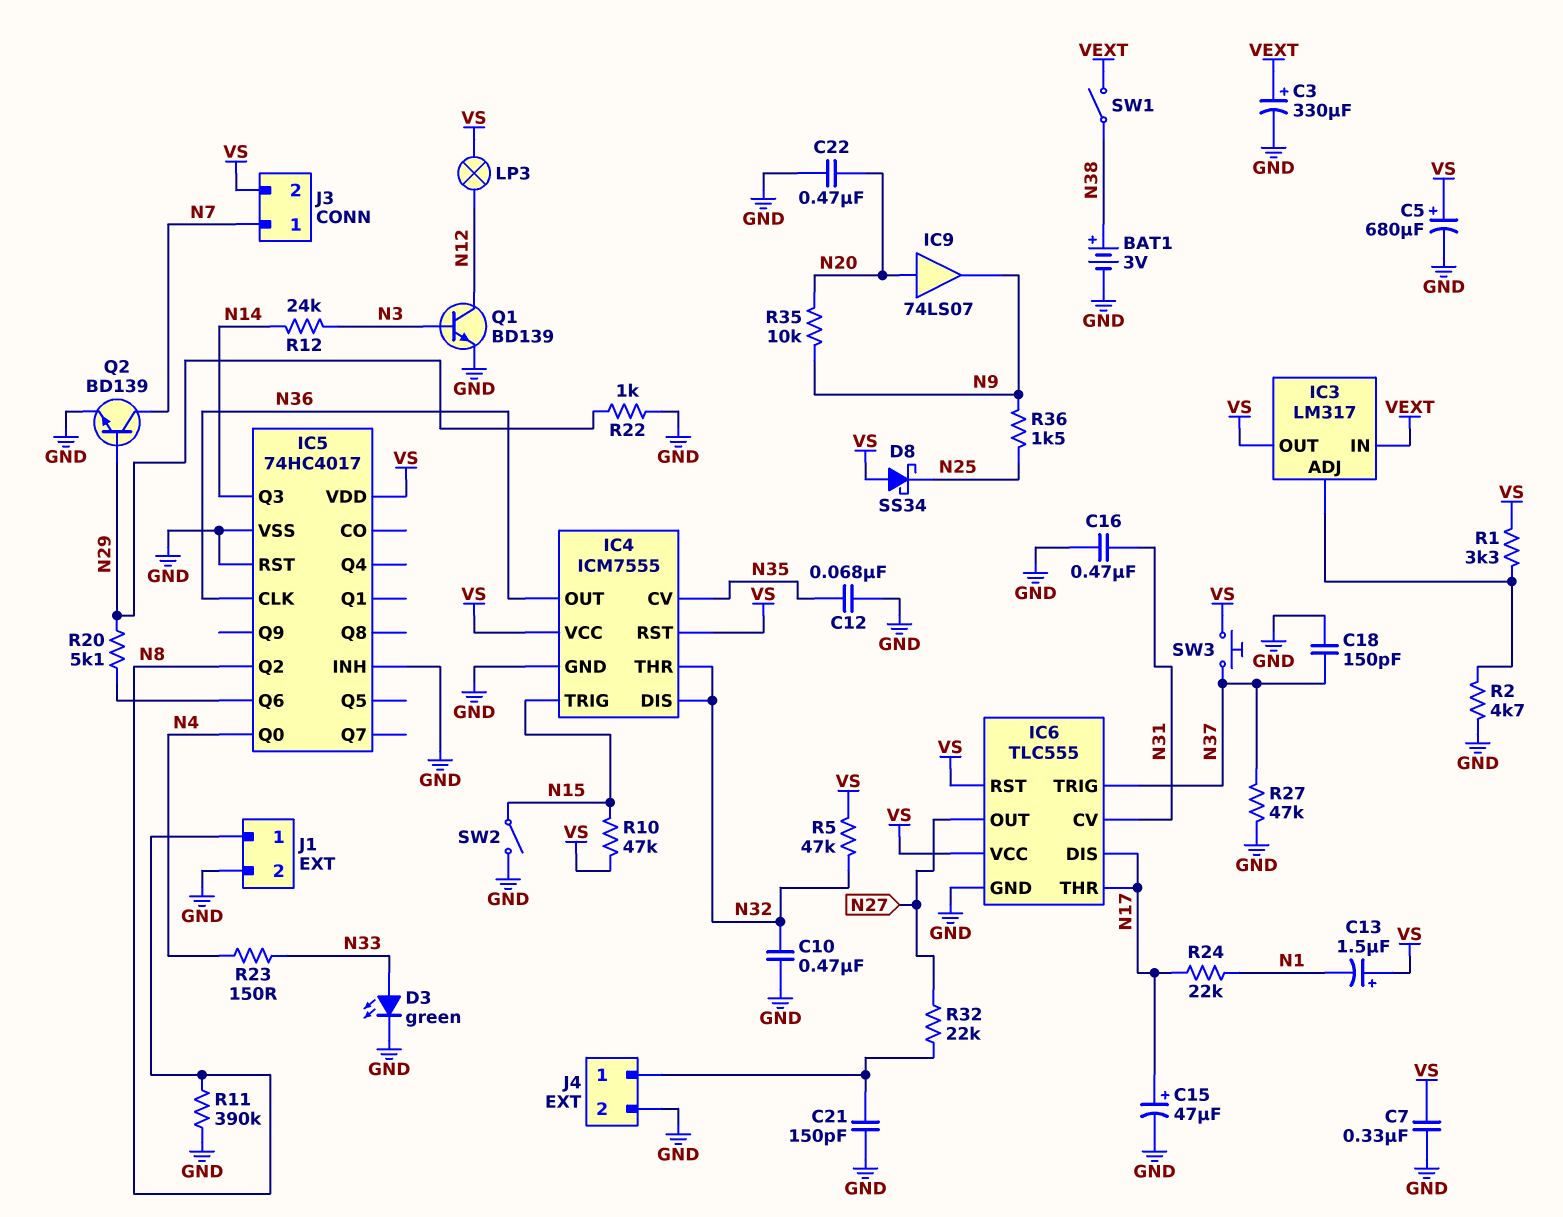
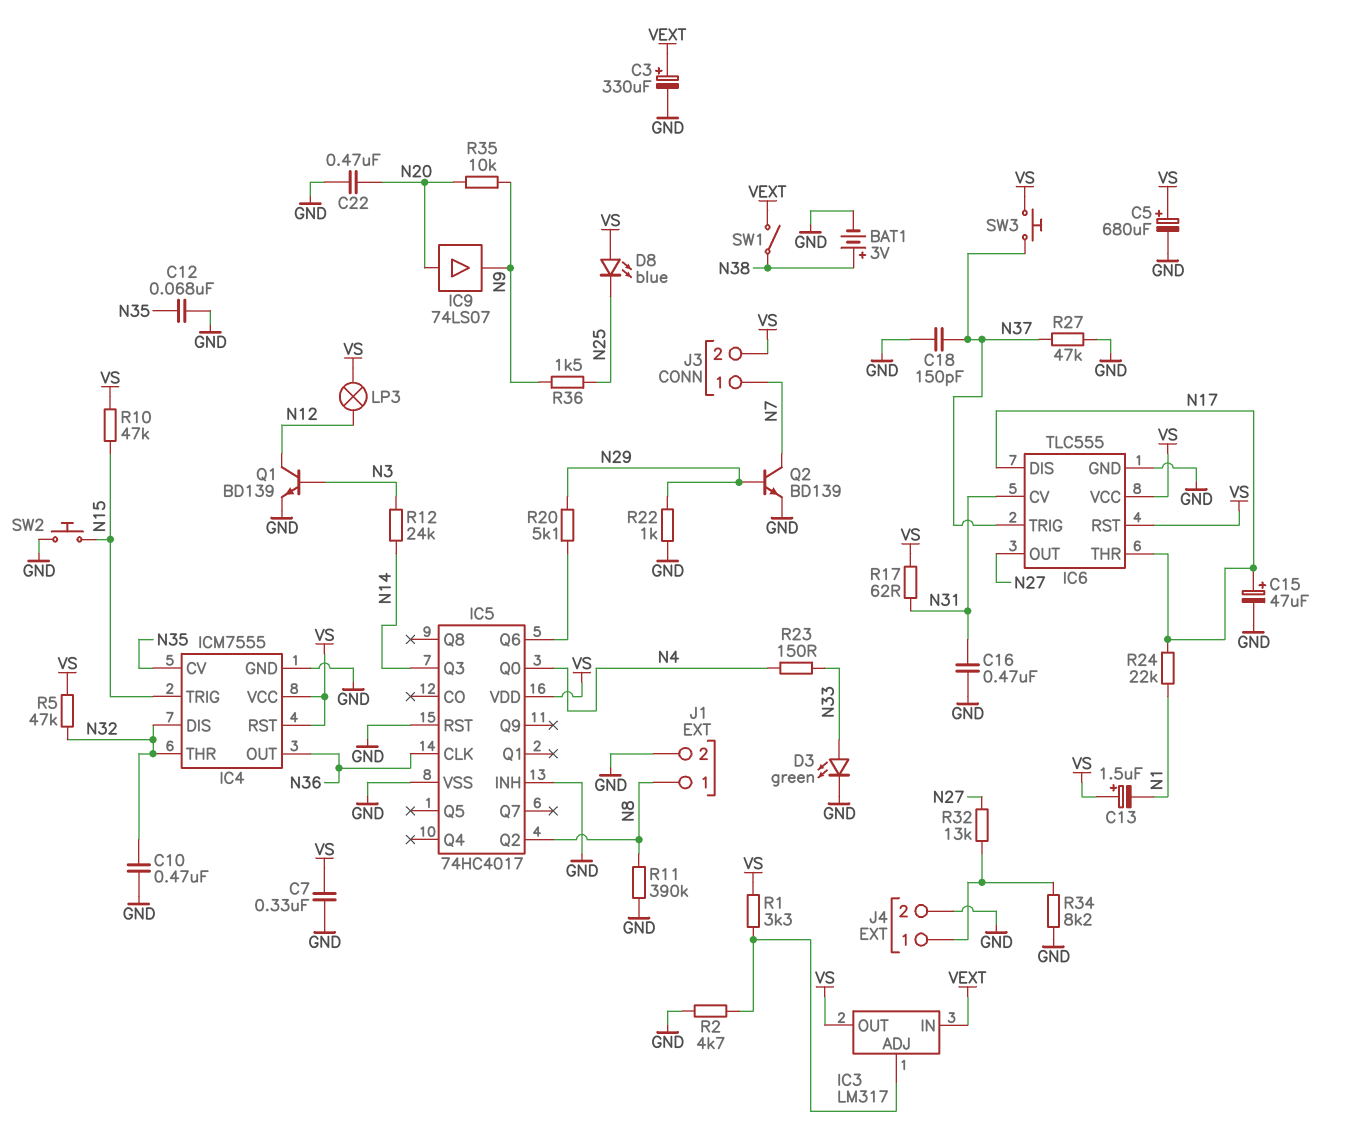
C21: 150pF (GND, J4/1) -> none
D8: schottky SS34 (A VS, K N25) -> LED blue (A VS, K N25)
R17: none -> 62 (N31, VS)
R32: 22k (J4/1, N27) -> 13k (J4/1, N27)
R34: none -> 8.2k (GND, J4/1)
SW2: switch (GND, N15) -> button (GND, N15)

